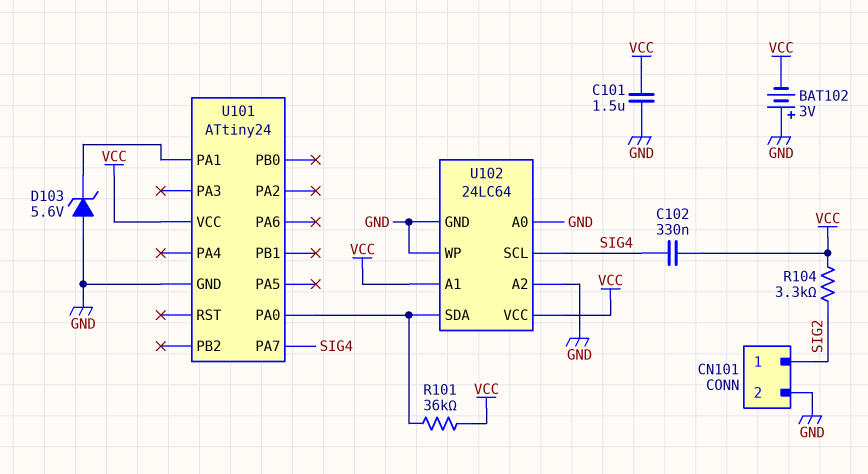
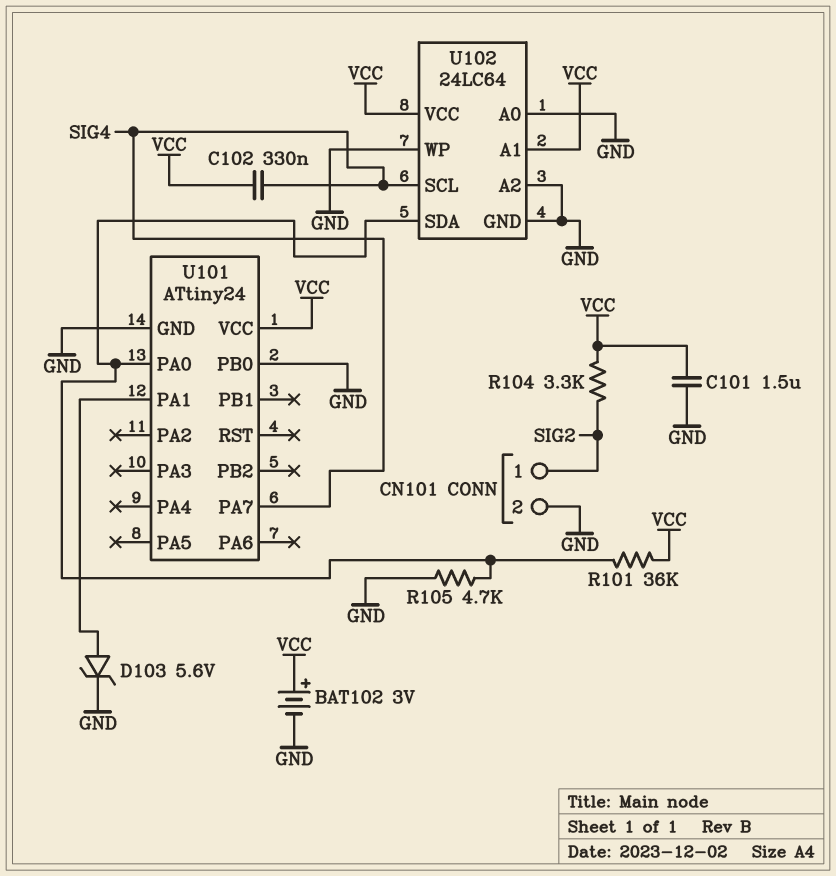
BAT102: 3V (plus GND, minus VCC) -> 3V (plus VCC, minus GND)
D103: zener 5.6V (A GND, K U101/PA1) -> zener 5.6V (A U101/PA1, K GND)
R105: none -> 4.7k (GND, U101/PA0)
U101 pin PB0: none -> GND

